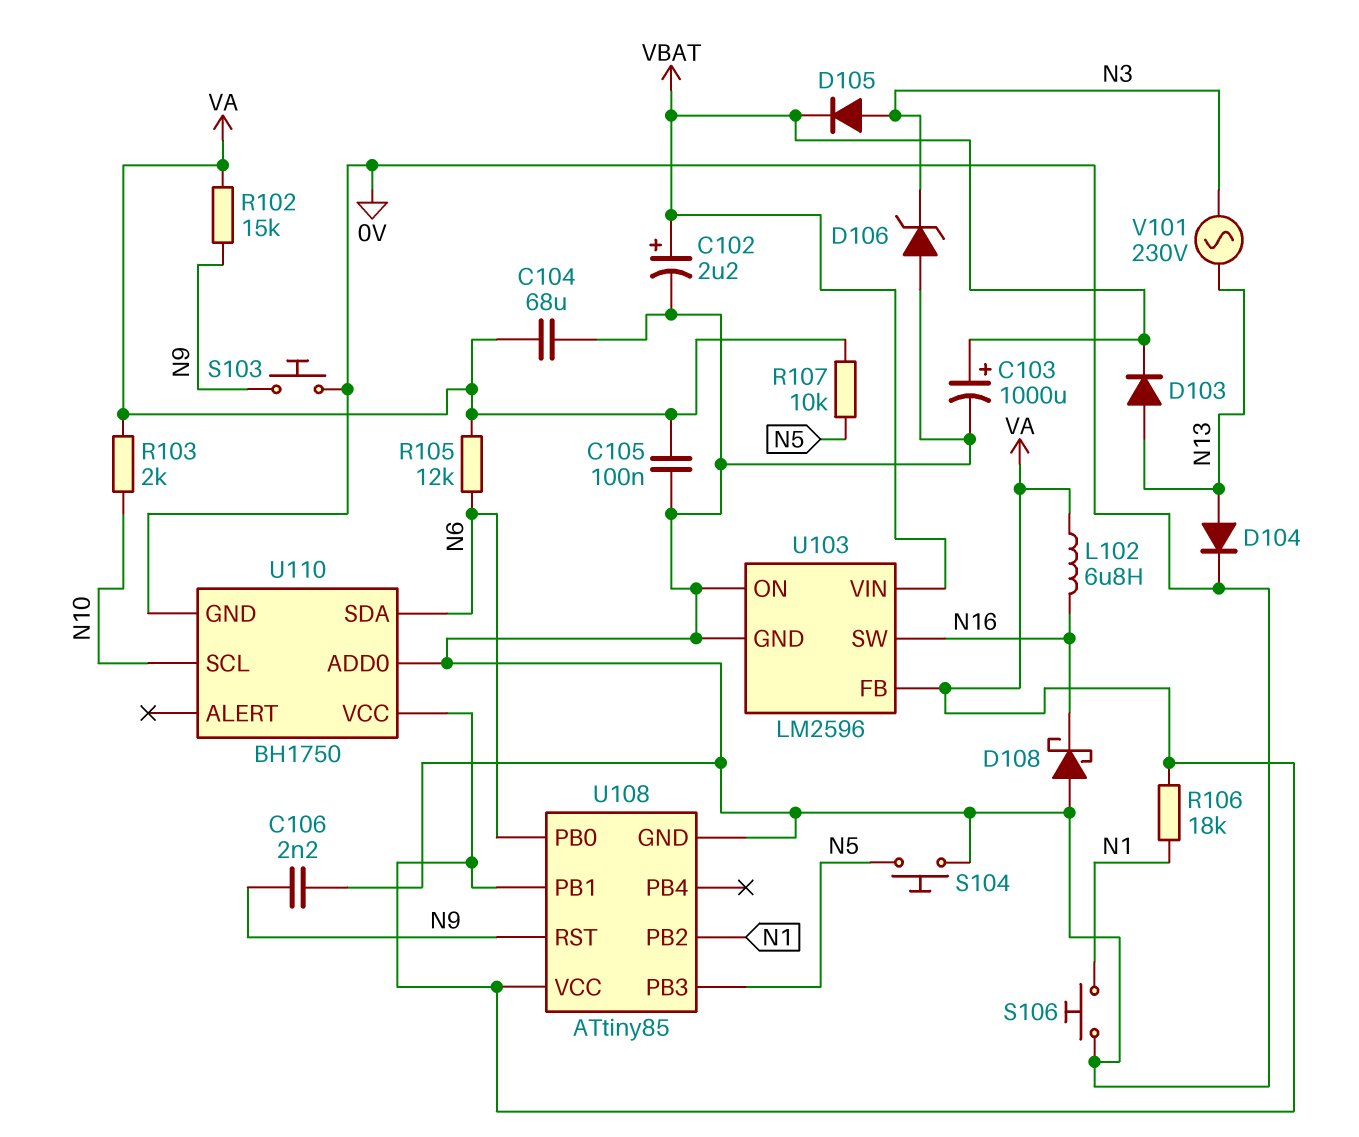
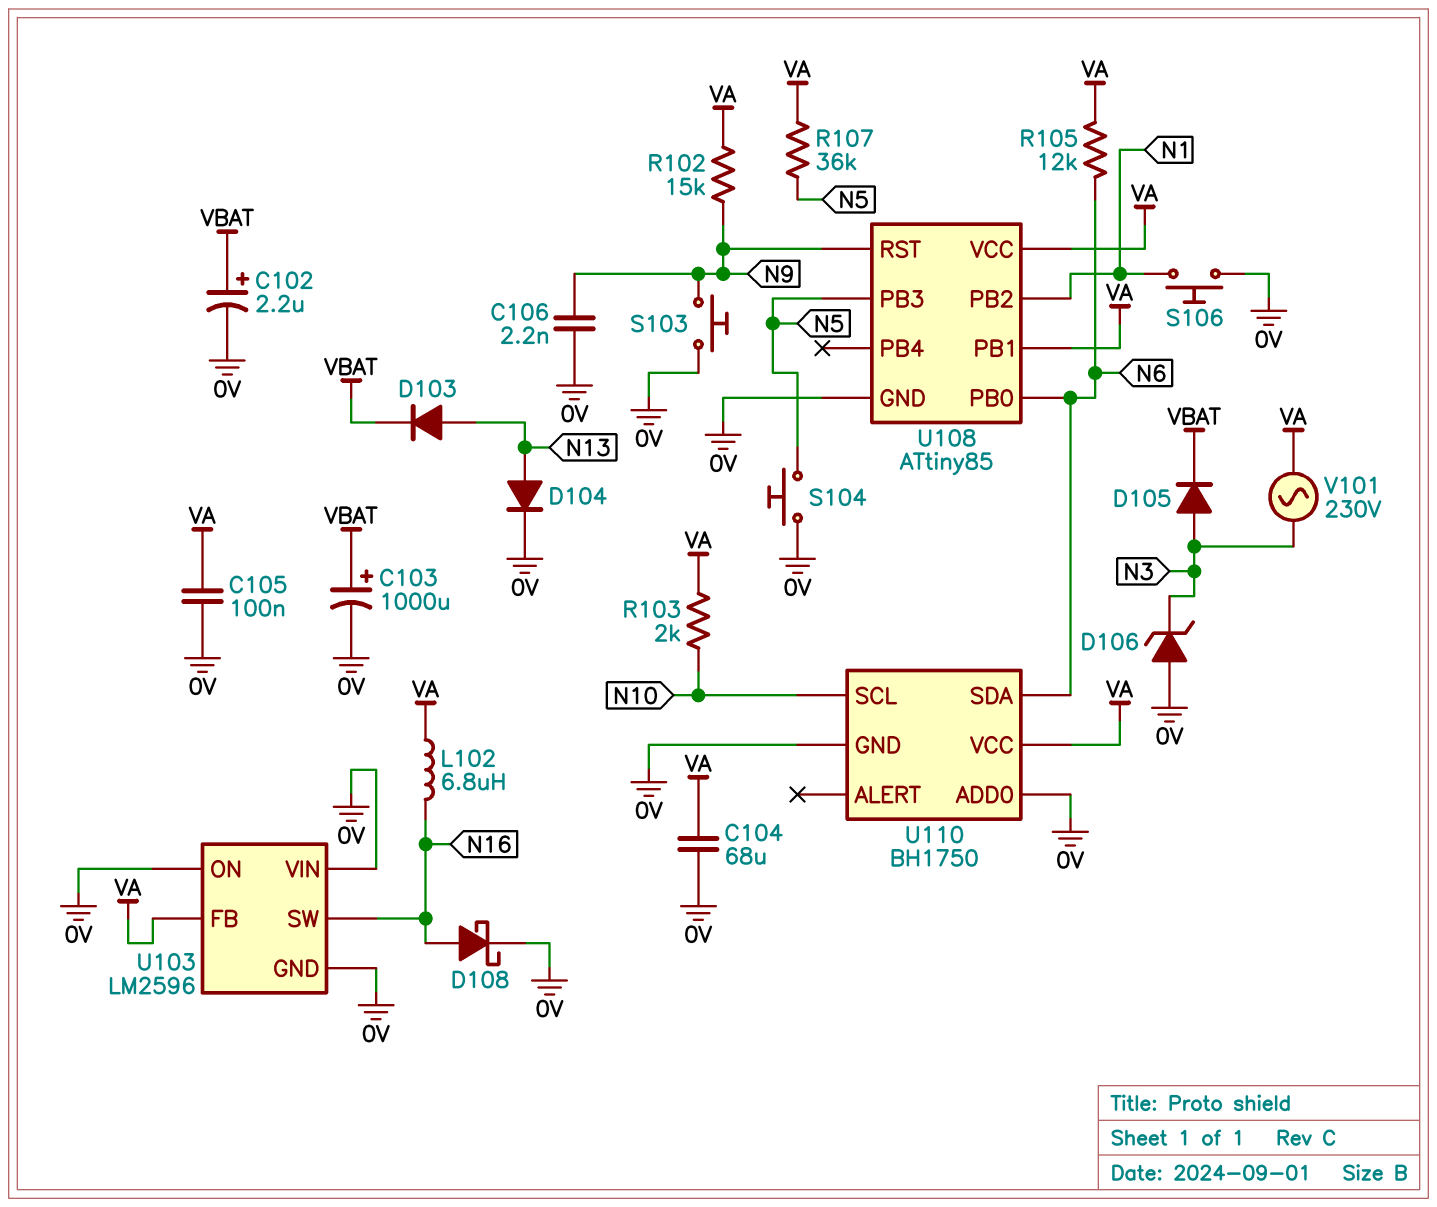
D108: schottky (A 0V, K N16) -> schottky (A N16, K 0V)
R106: 18k (N1, VA) -> none
R107: 10k (N5, VA) -> 36k (N5, VA)
U103 pin VIN: VBAT -> 0V
V101: AC 230V (N3, N13) -> AC 230V (N3, VA)

